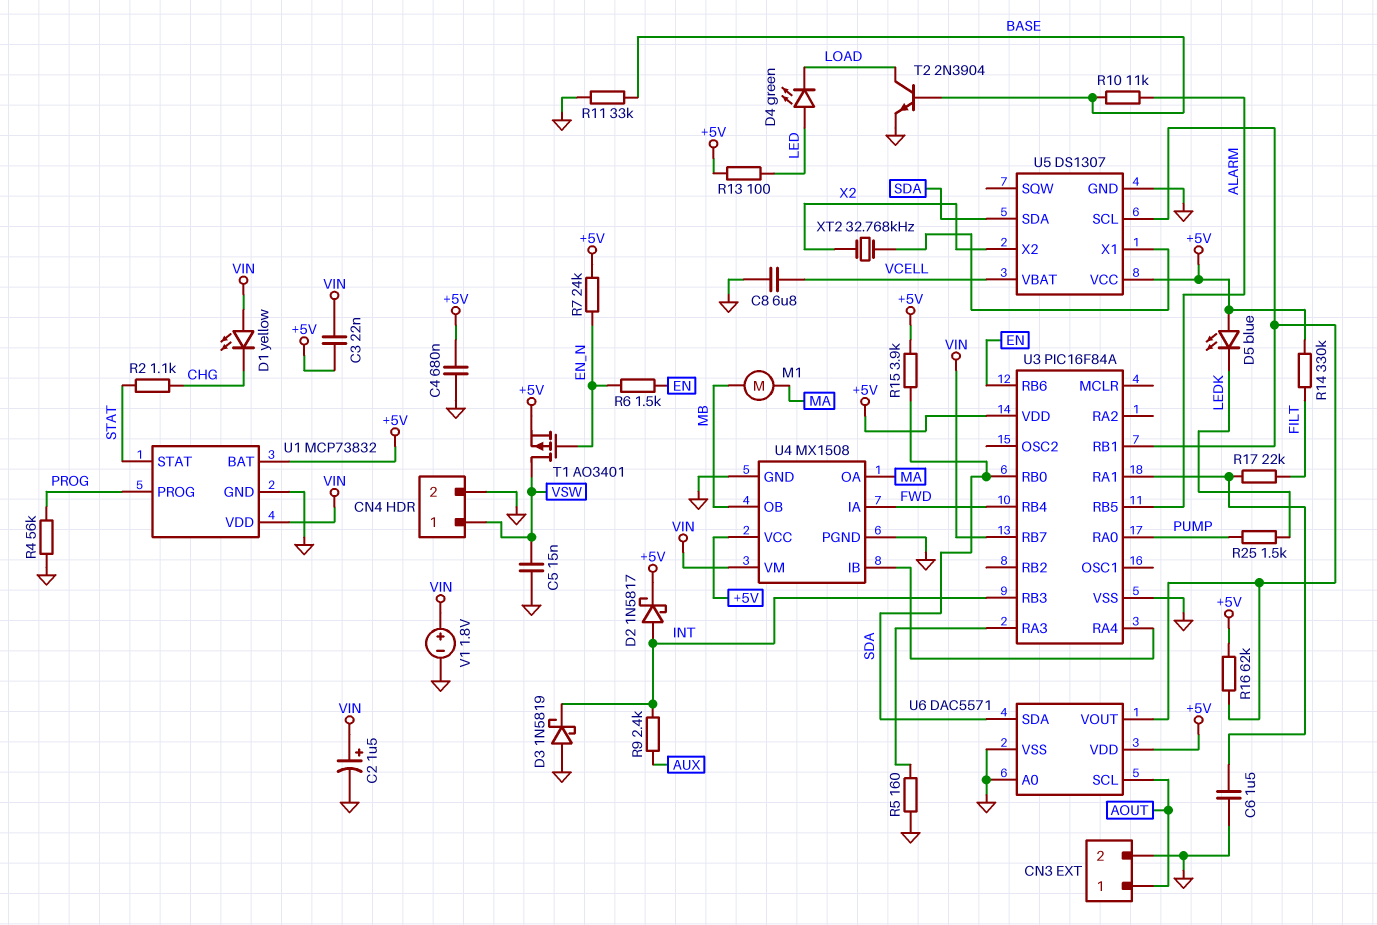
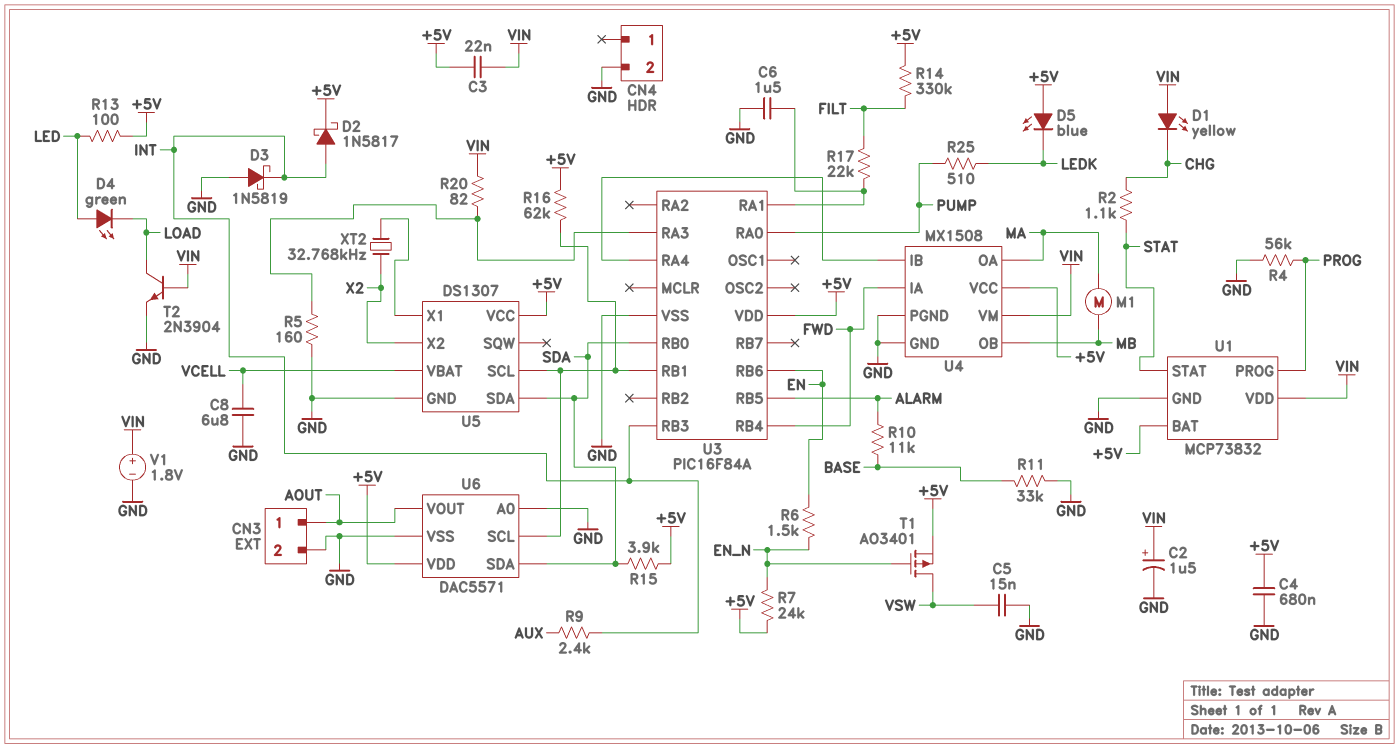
CN4 pin 1: VSW -> none
R20: none -> 82 (U3/RA3, VIN)
R25: 1.5k (LEDK, PUMP) -> 510 (LEDK, PUMP)
T2: NPN 2N3904 (B BASE, C LOAD, E GND) -> NPN 2N3904 (B VIN, C LOAD, E GND)
U3 pin RB7: VIN -> none
U6 pin SCL: AOUT -> U3/RB1
U6 pin VOUT: U3/RB1 -> AOUT

